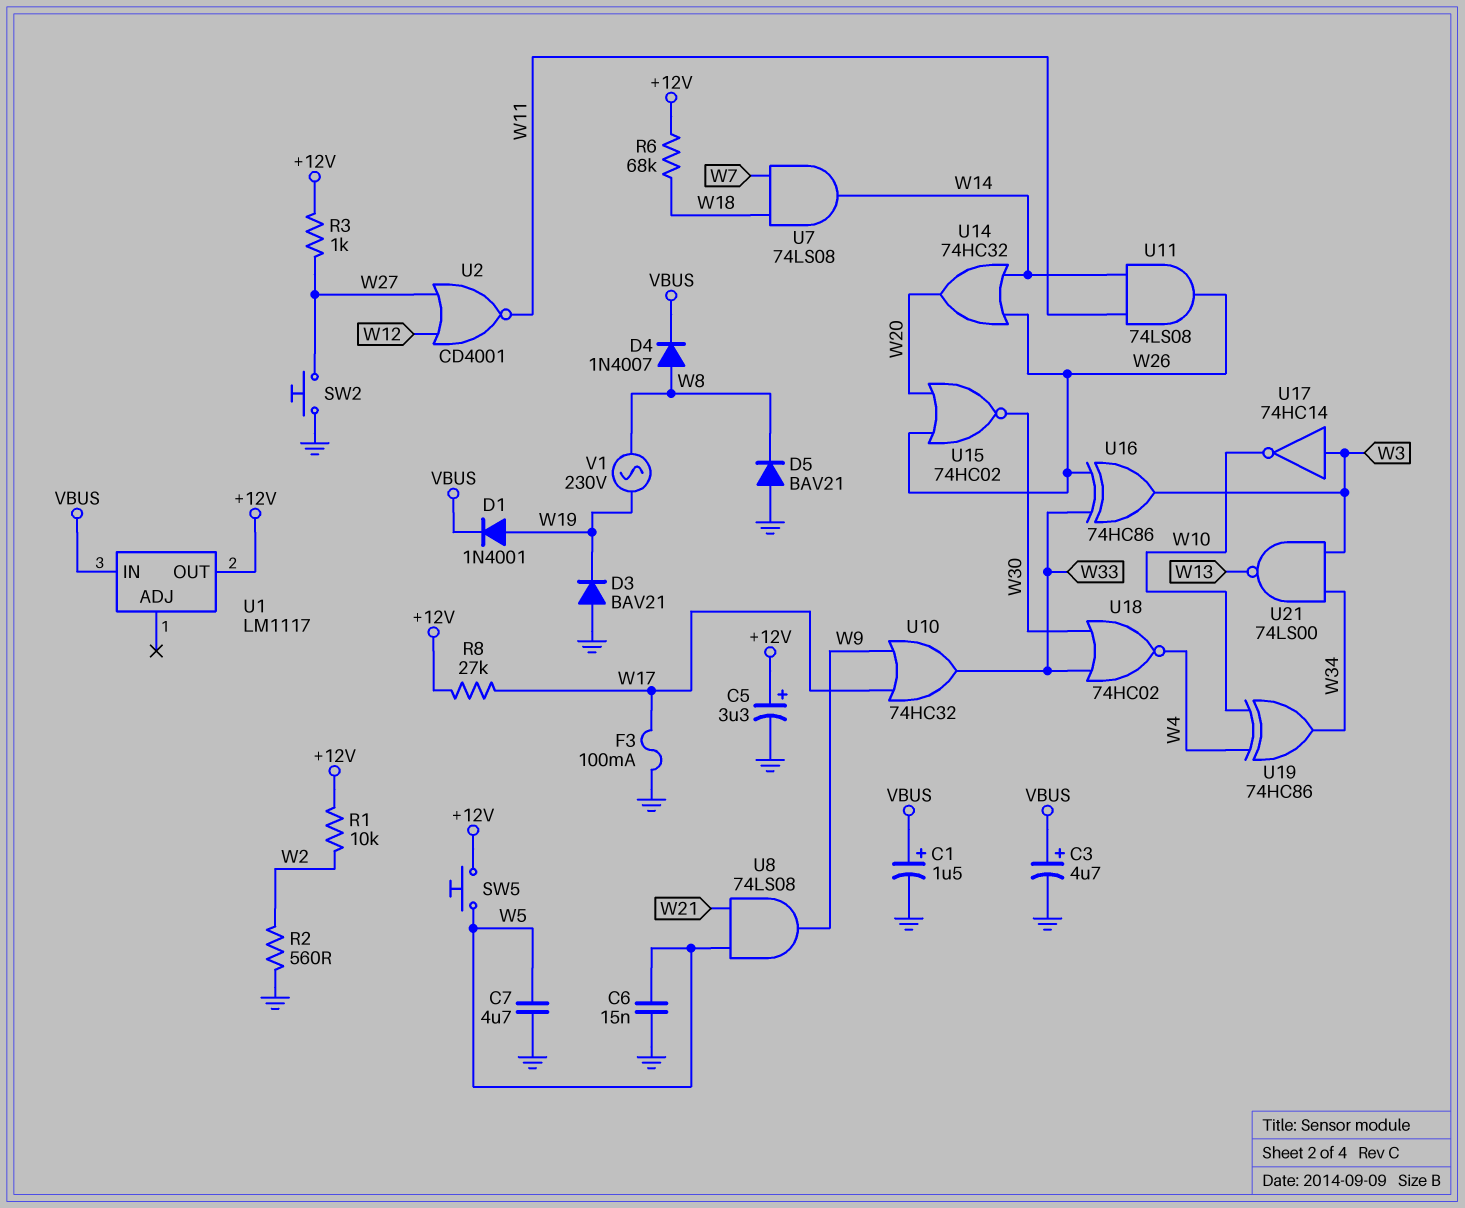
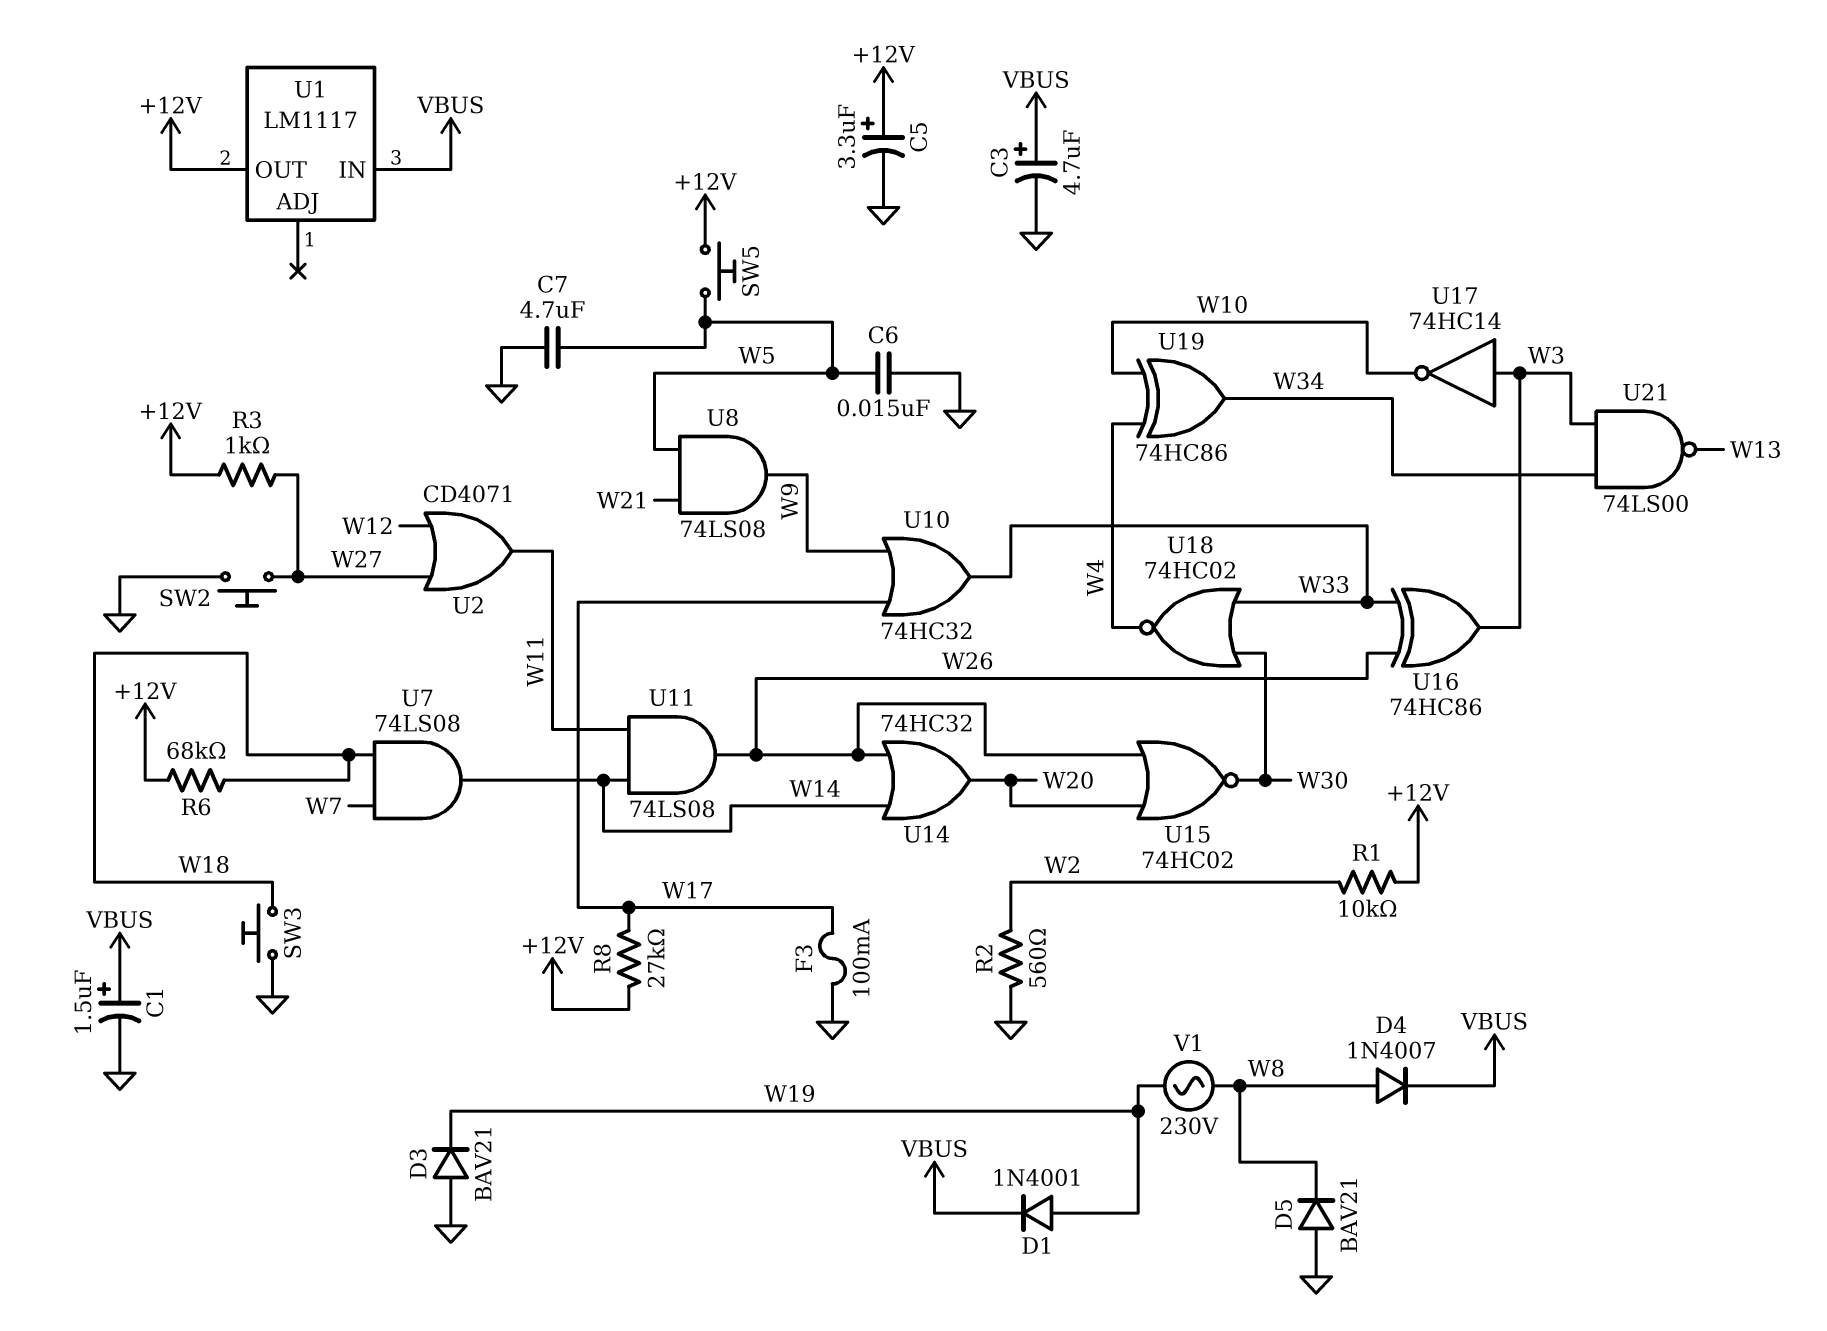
SW3: none -> button (GND, W18)
U2: NOR CD4001 (in W12, in W27, out W11) -> OR CD4071 (in W12, in W27, out W11)

